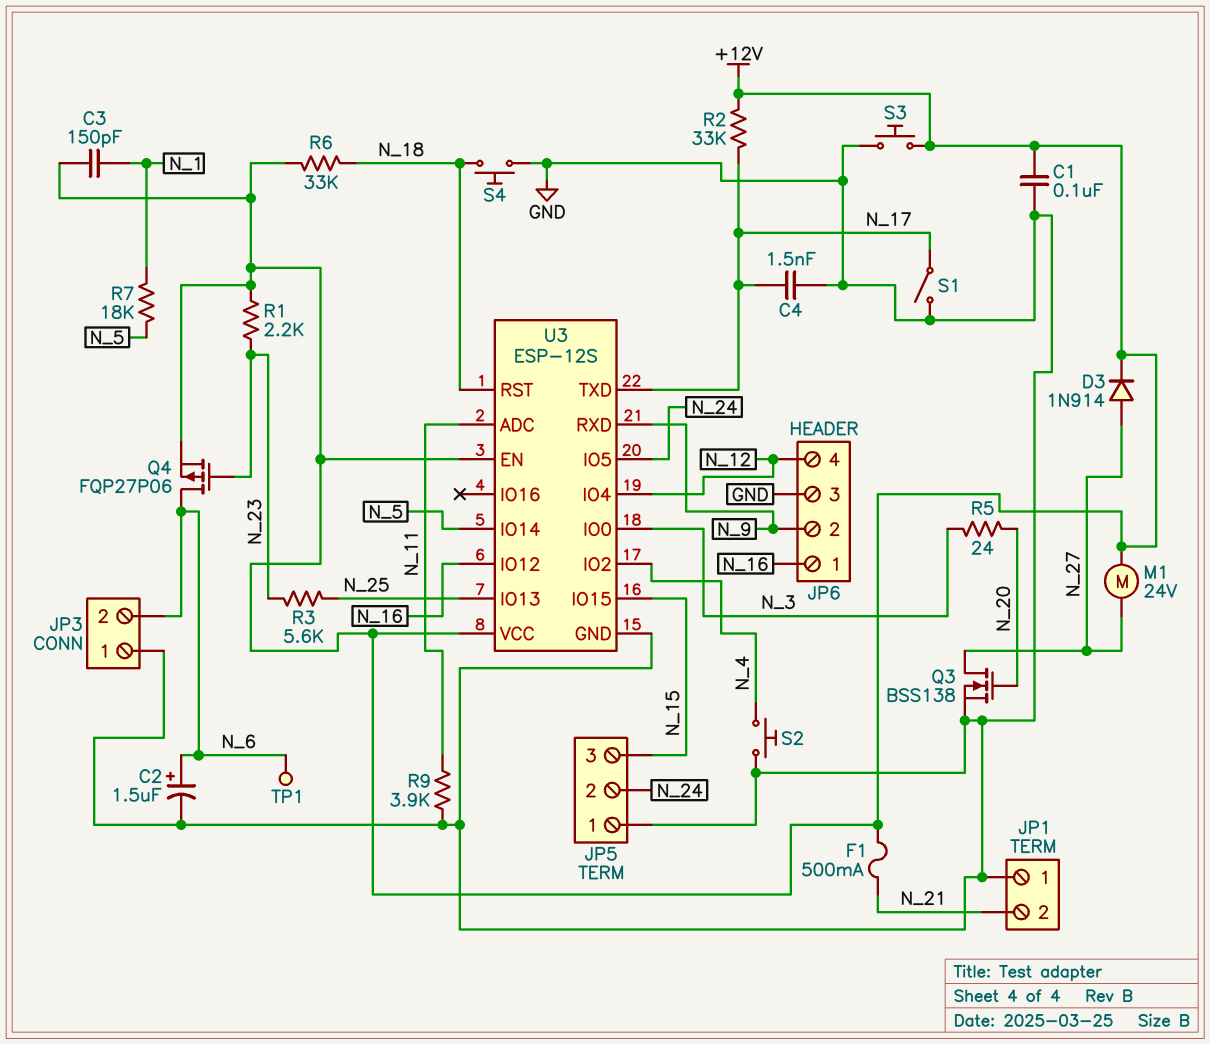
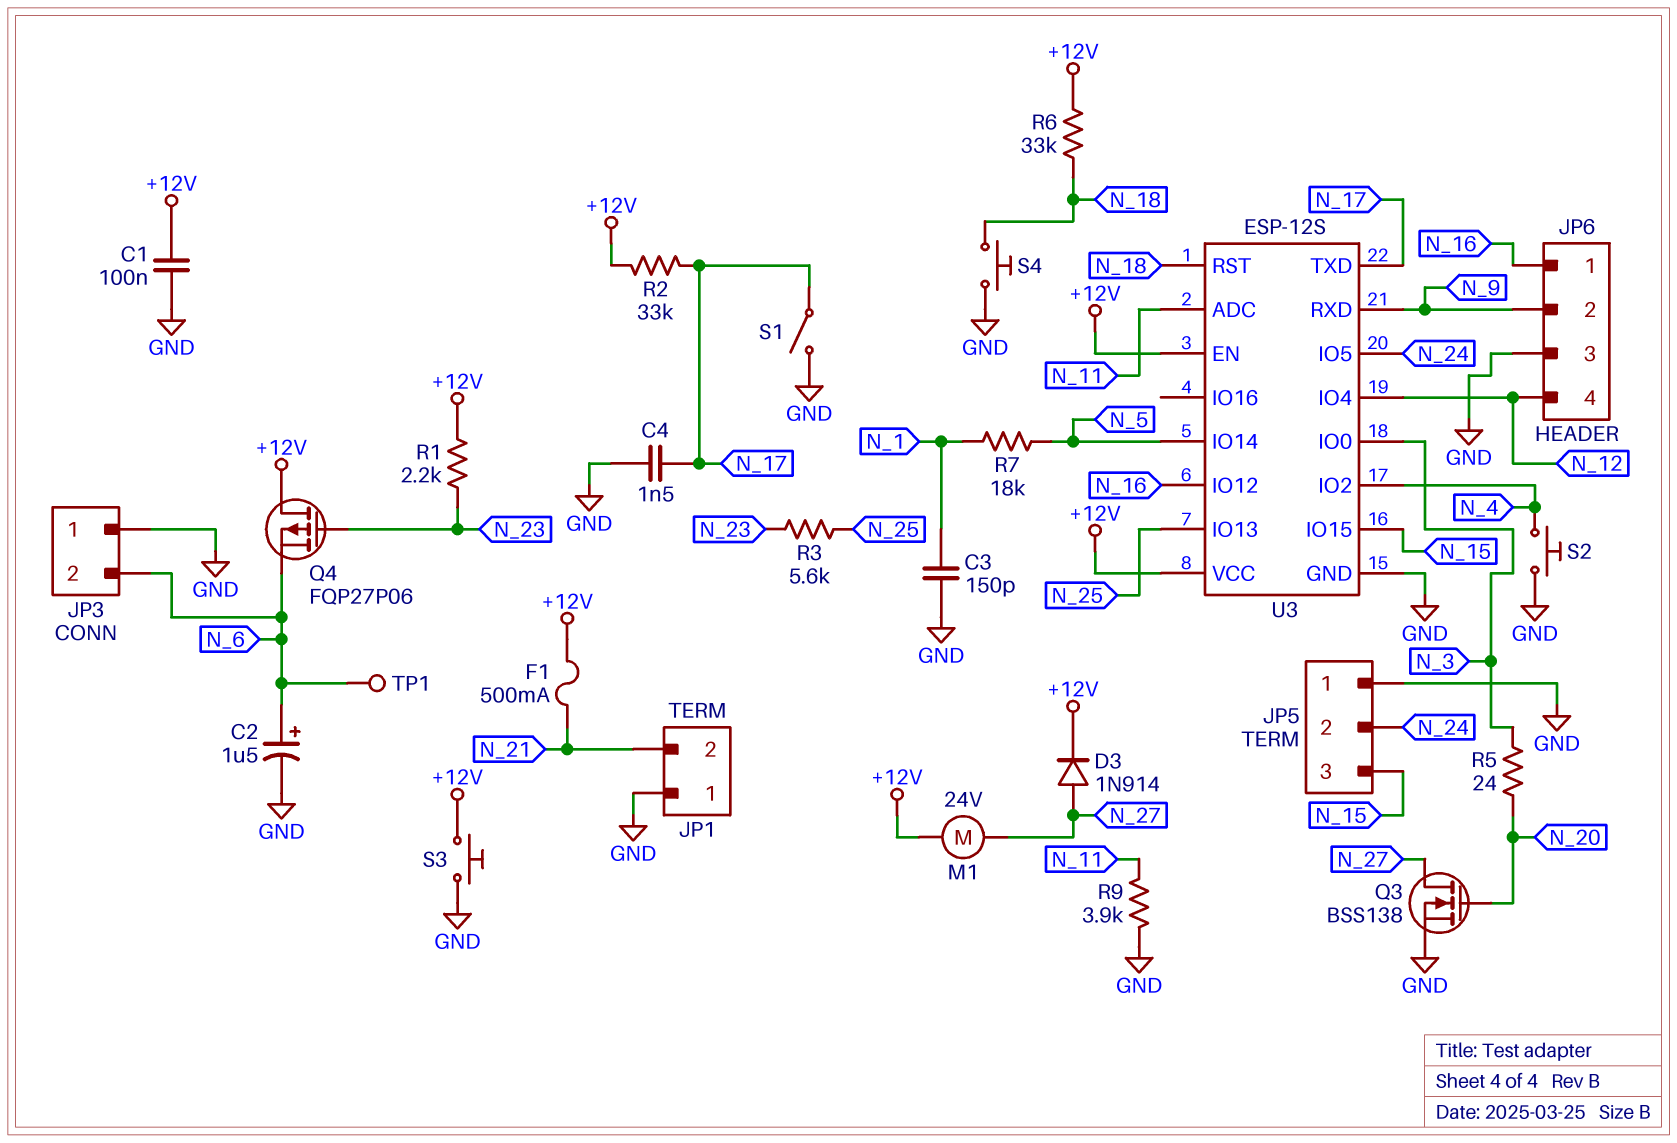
C3: 150pF (+12V, N_1) -> 150pF (GND, N_1)
Q4: PMOS FQP27P06 (G N_23, D N_6, S +12V) -> PMOS FQP27P06 (G N_23, D +12V, S N_6)

